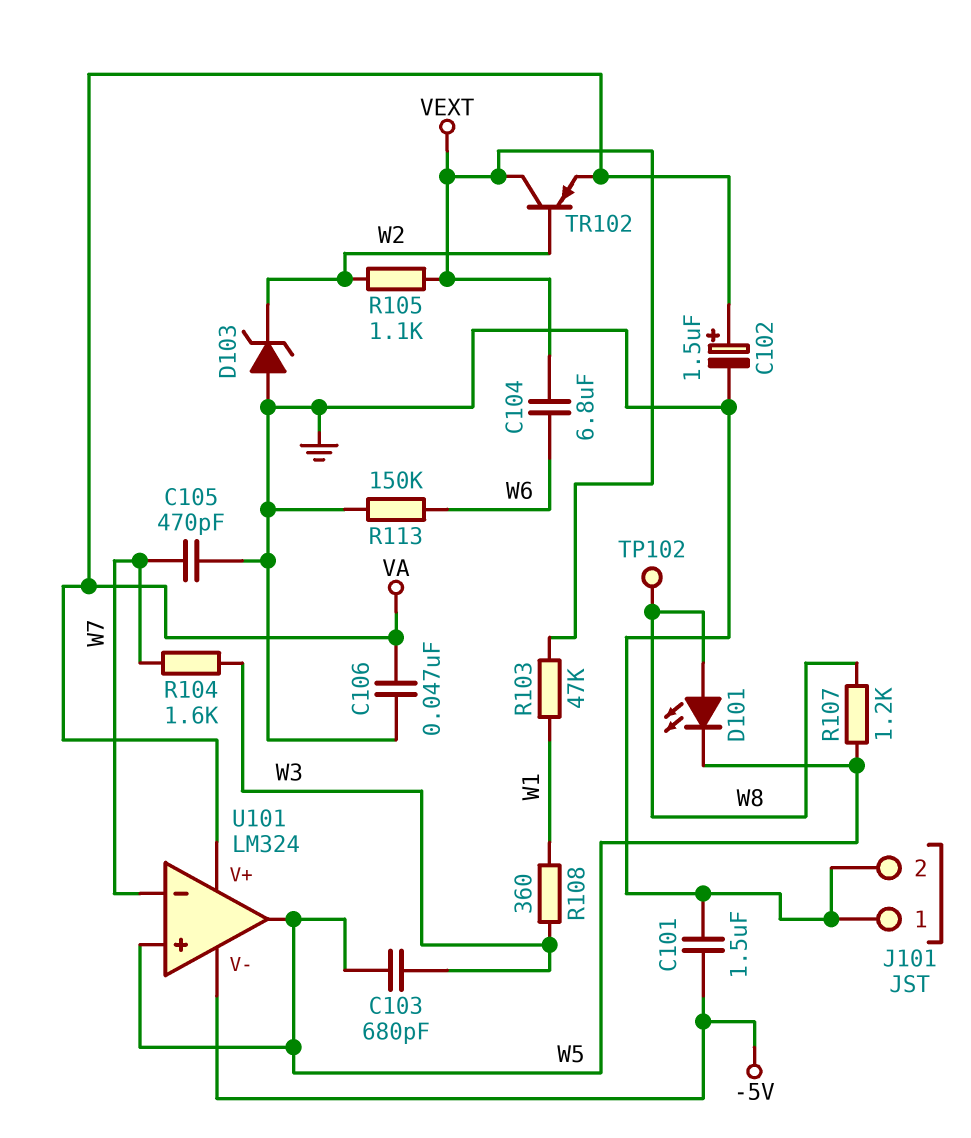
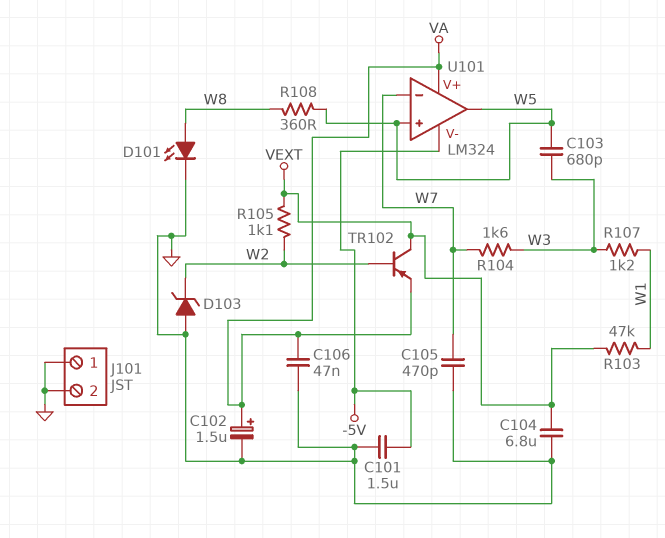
C104: 6.8uF (VEXT, W6) -> 6.8uF (GND, VEXT)
D101: LED (A W8, K W5) -> LED (A W8, K GND)
R107: 1.2k (W5, W8) -> 1.2k (W1, W3)
R108: 360 (W1, W3) -> 360 (W5, W8)
R113: 150k (GND, W6) -> none
TP102: test point (W8) -> none

